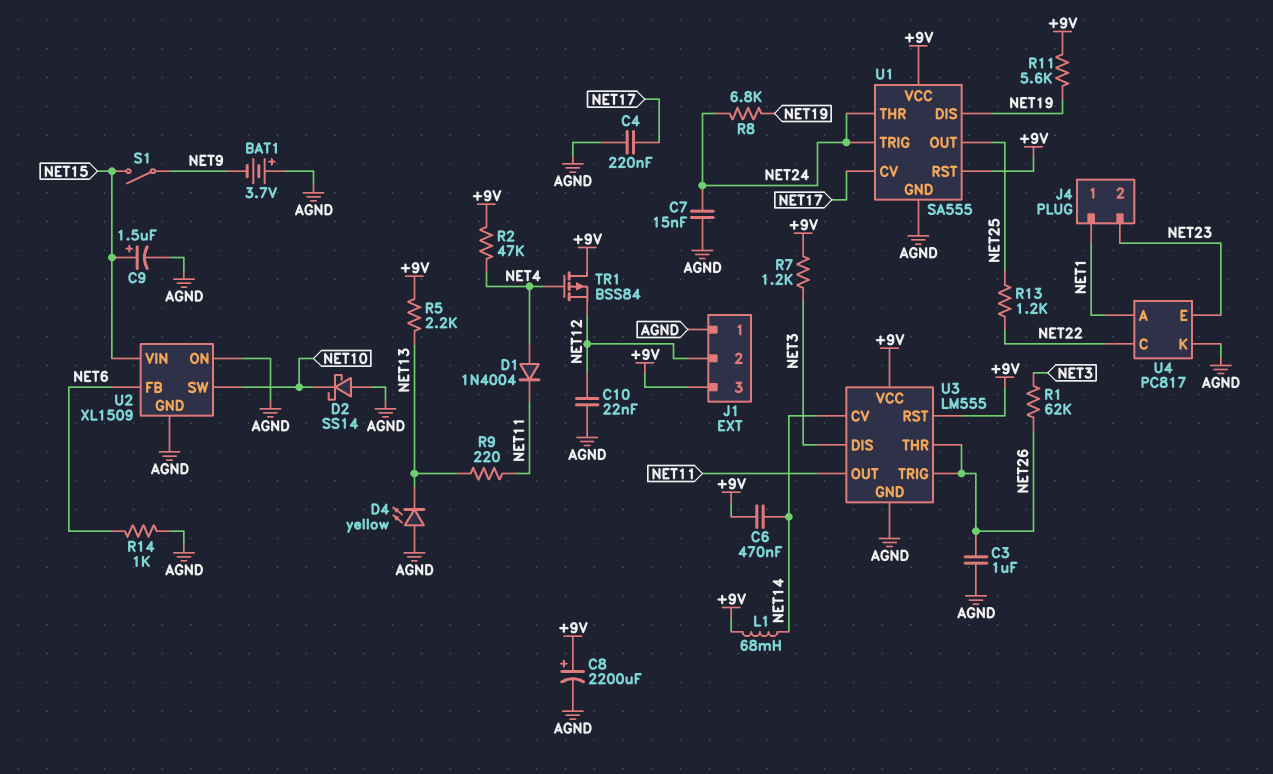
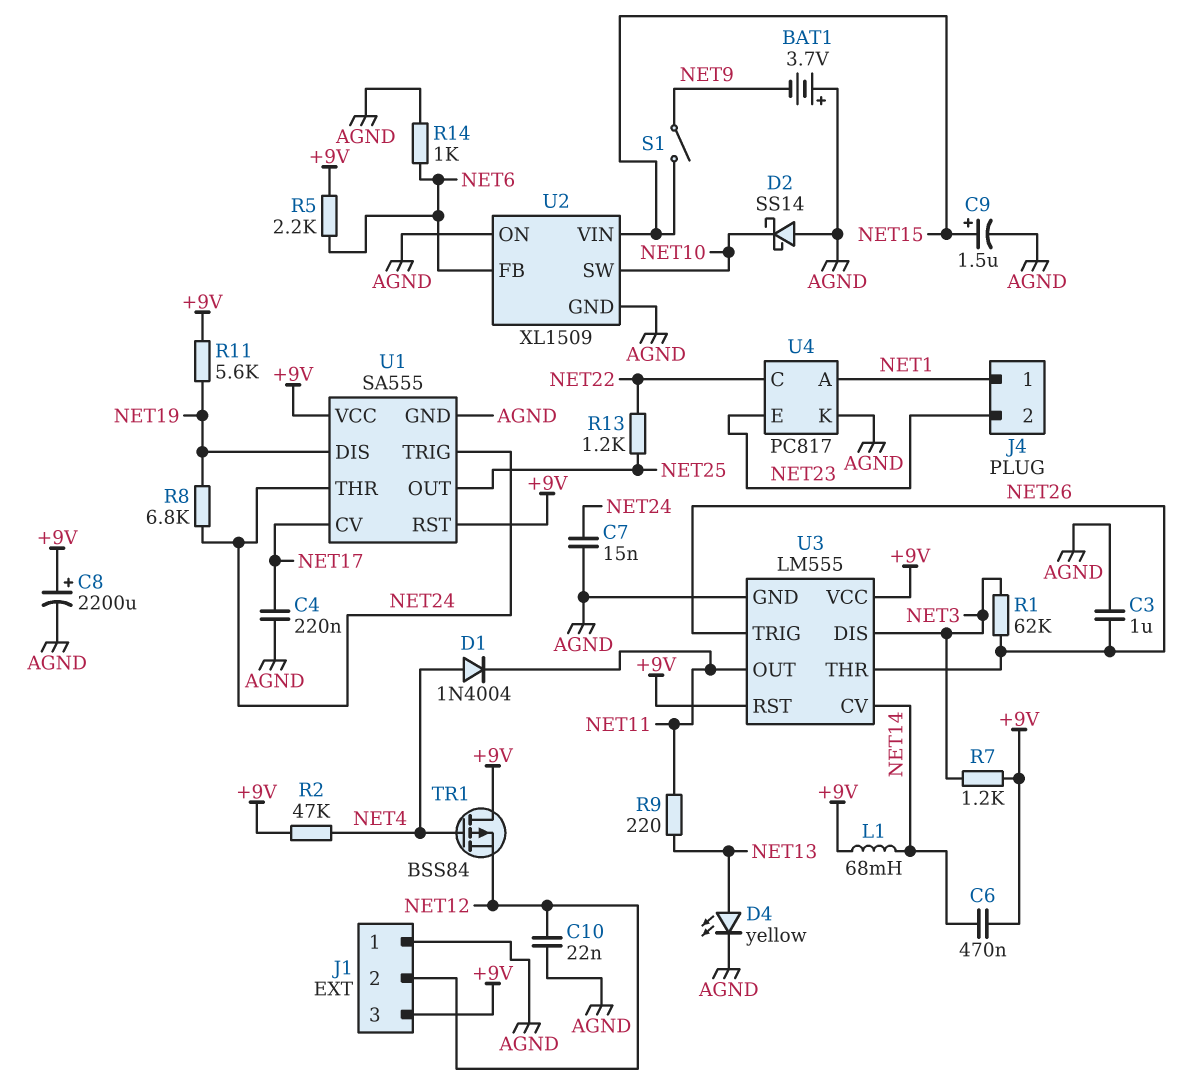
D4: LED yellow (A AGND, K NET13) -> LED yellow (A NET13, K AGND)
R5: 2.2k (+9V, NET13) -> 2.2k (+9V, NET6)

